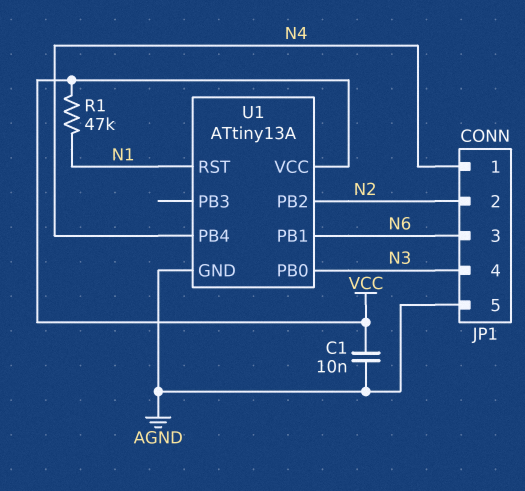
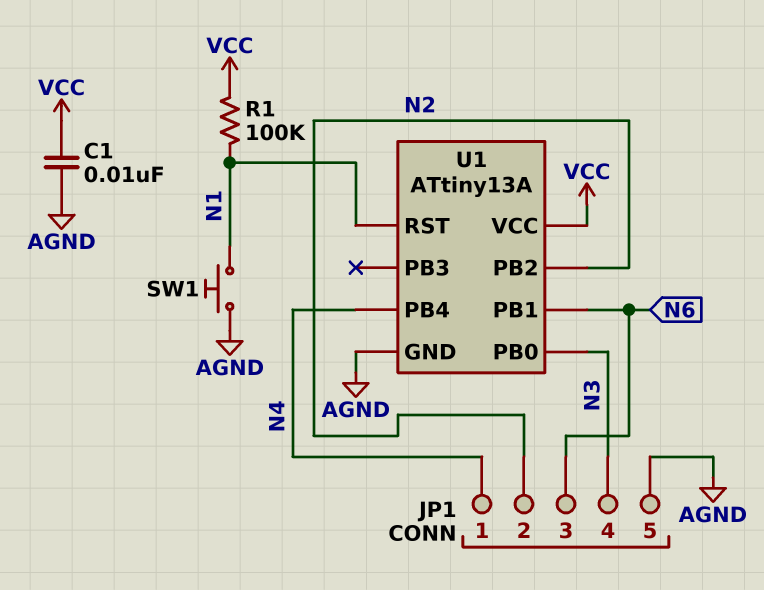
R1: 47k (N1, VCC) -> 100k (N1, VCC)
SW1: none -> button (AGND, N1)

